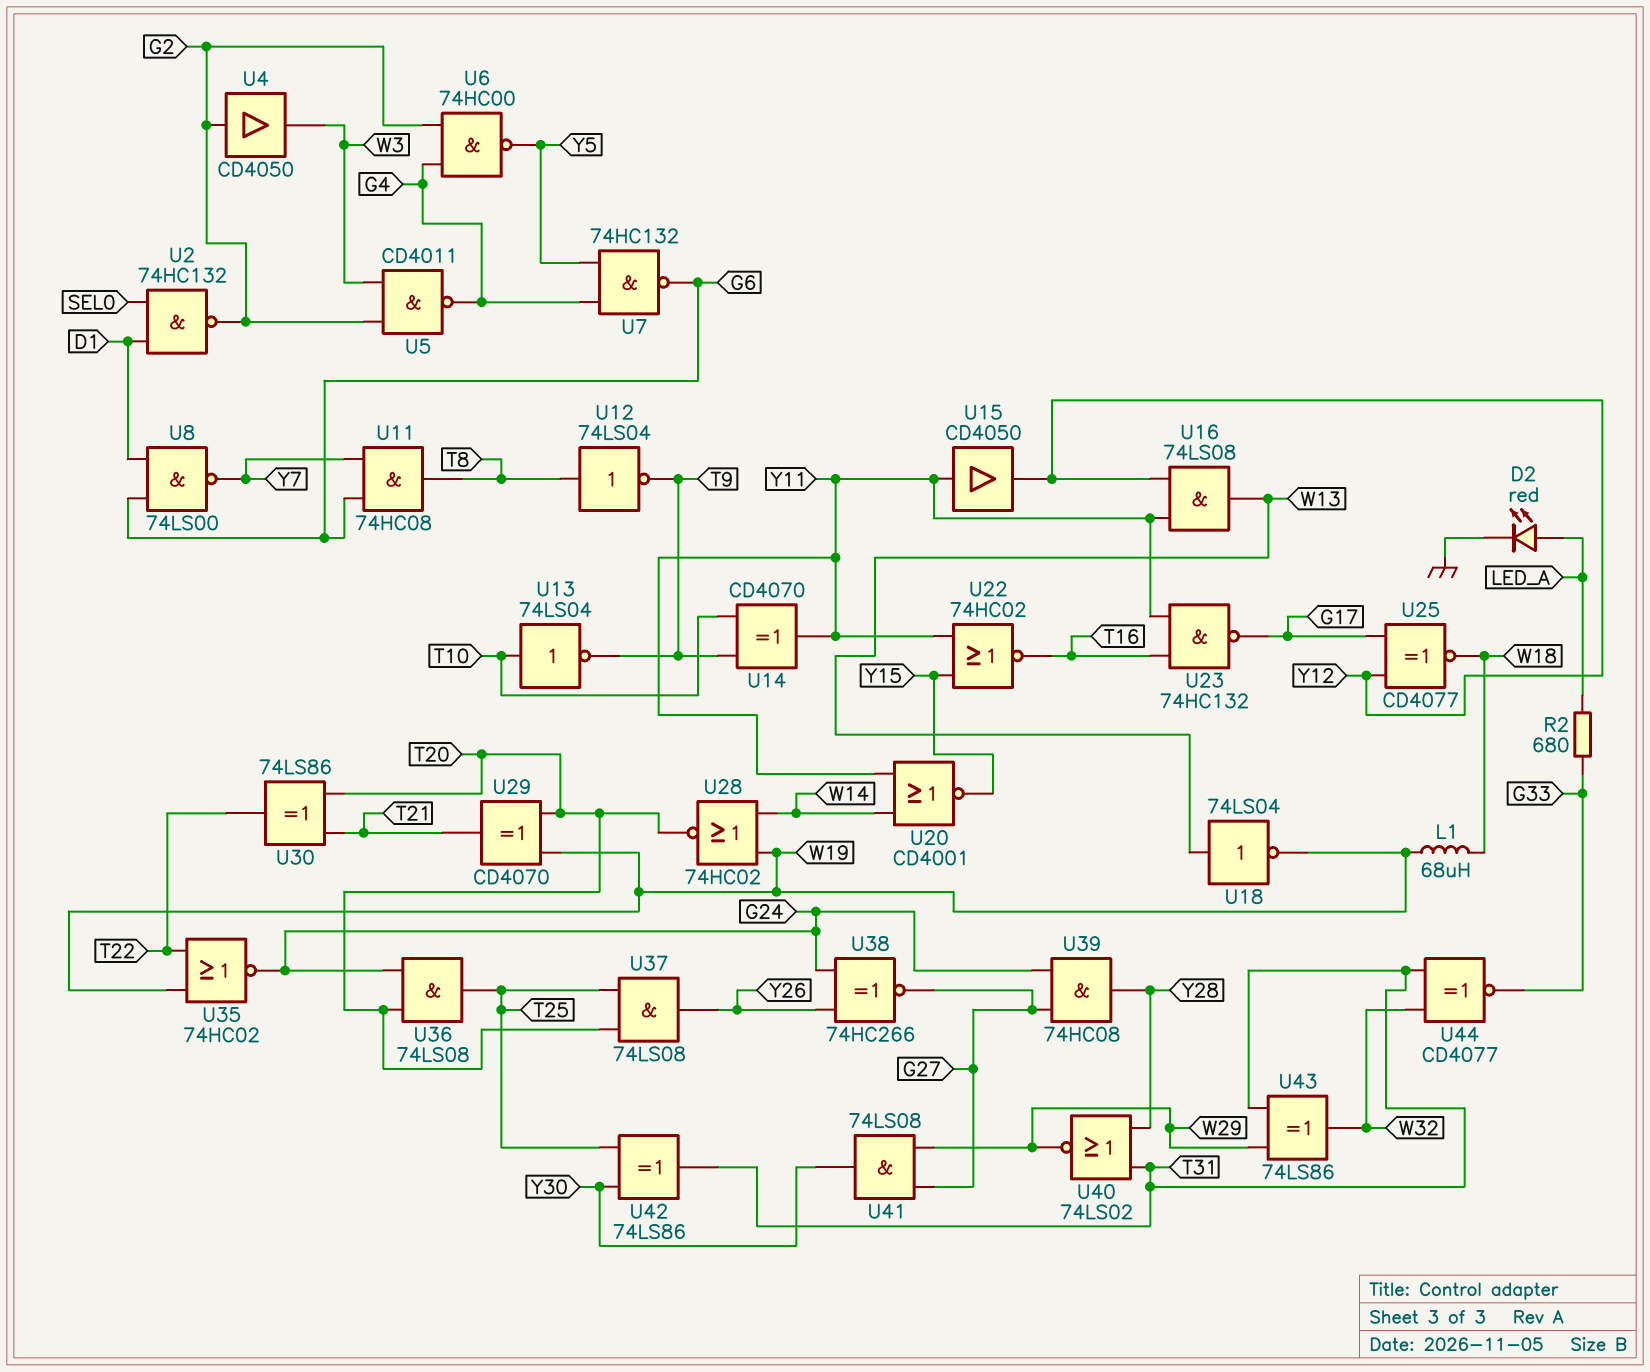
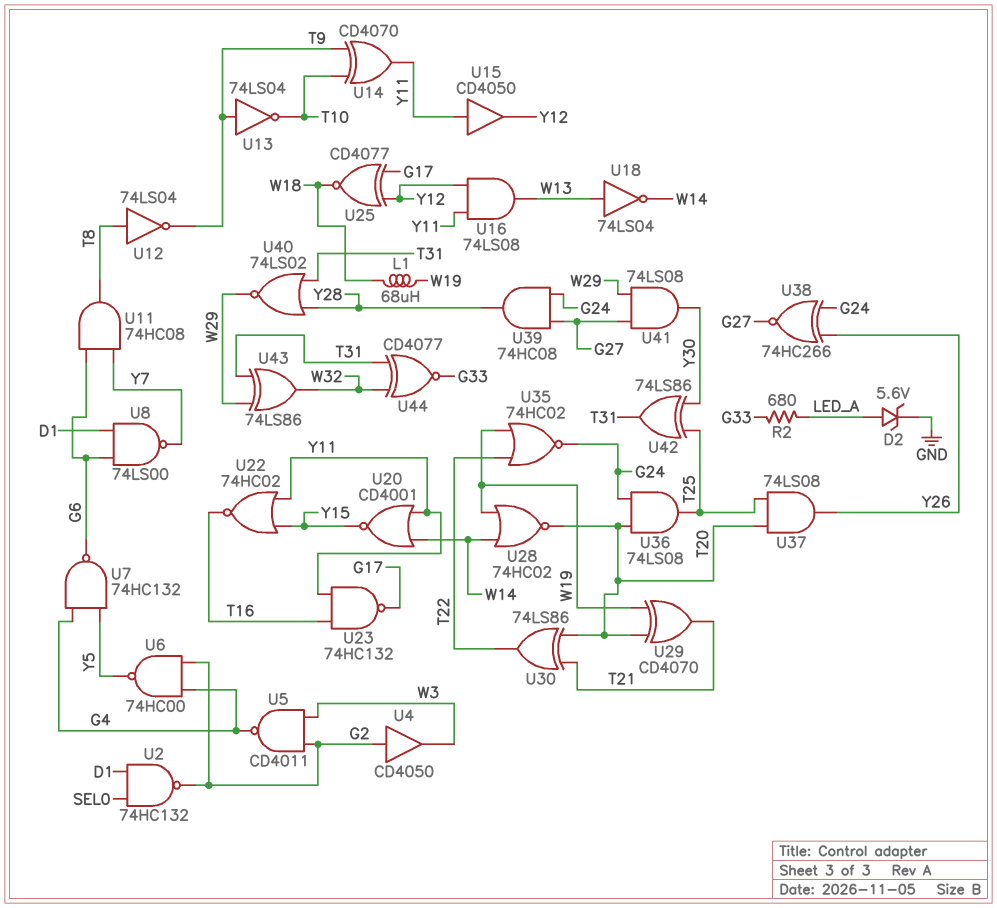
D2: LED red (A LED_A, K GND) -> zener 5.6V (A LED_A, K GND)
U13: NOT 74LS04 (in T10, out T9) -> NOT 74LS04 (in T9, out T10)
U18: NOT 74LS04 (in W13, out W19) -> NOT 74LS04 (in W13, out W14)

